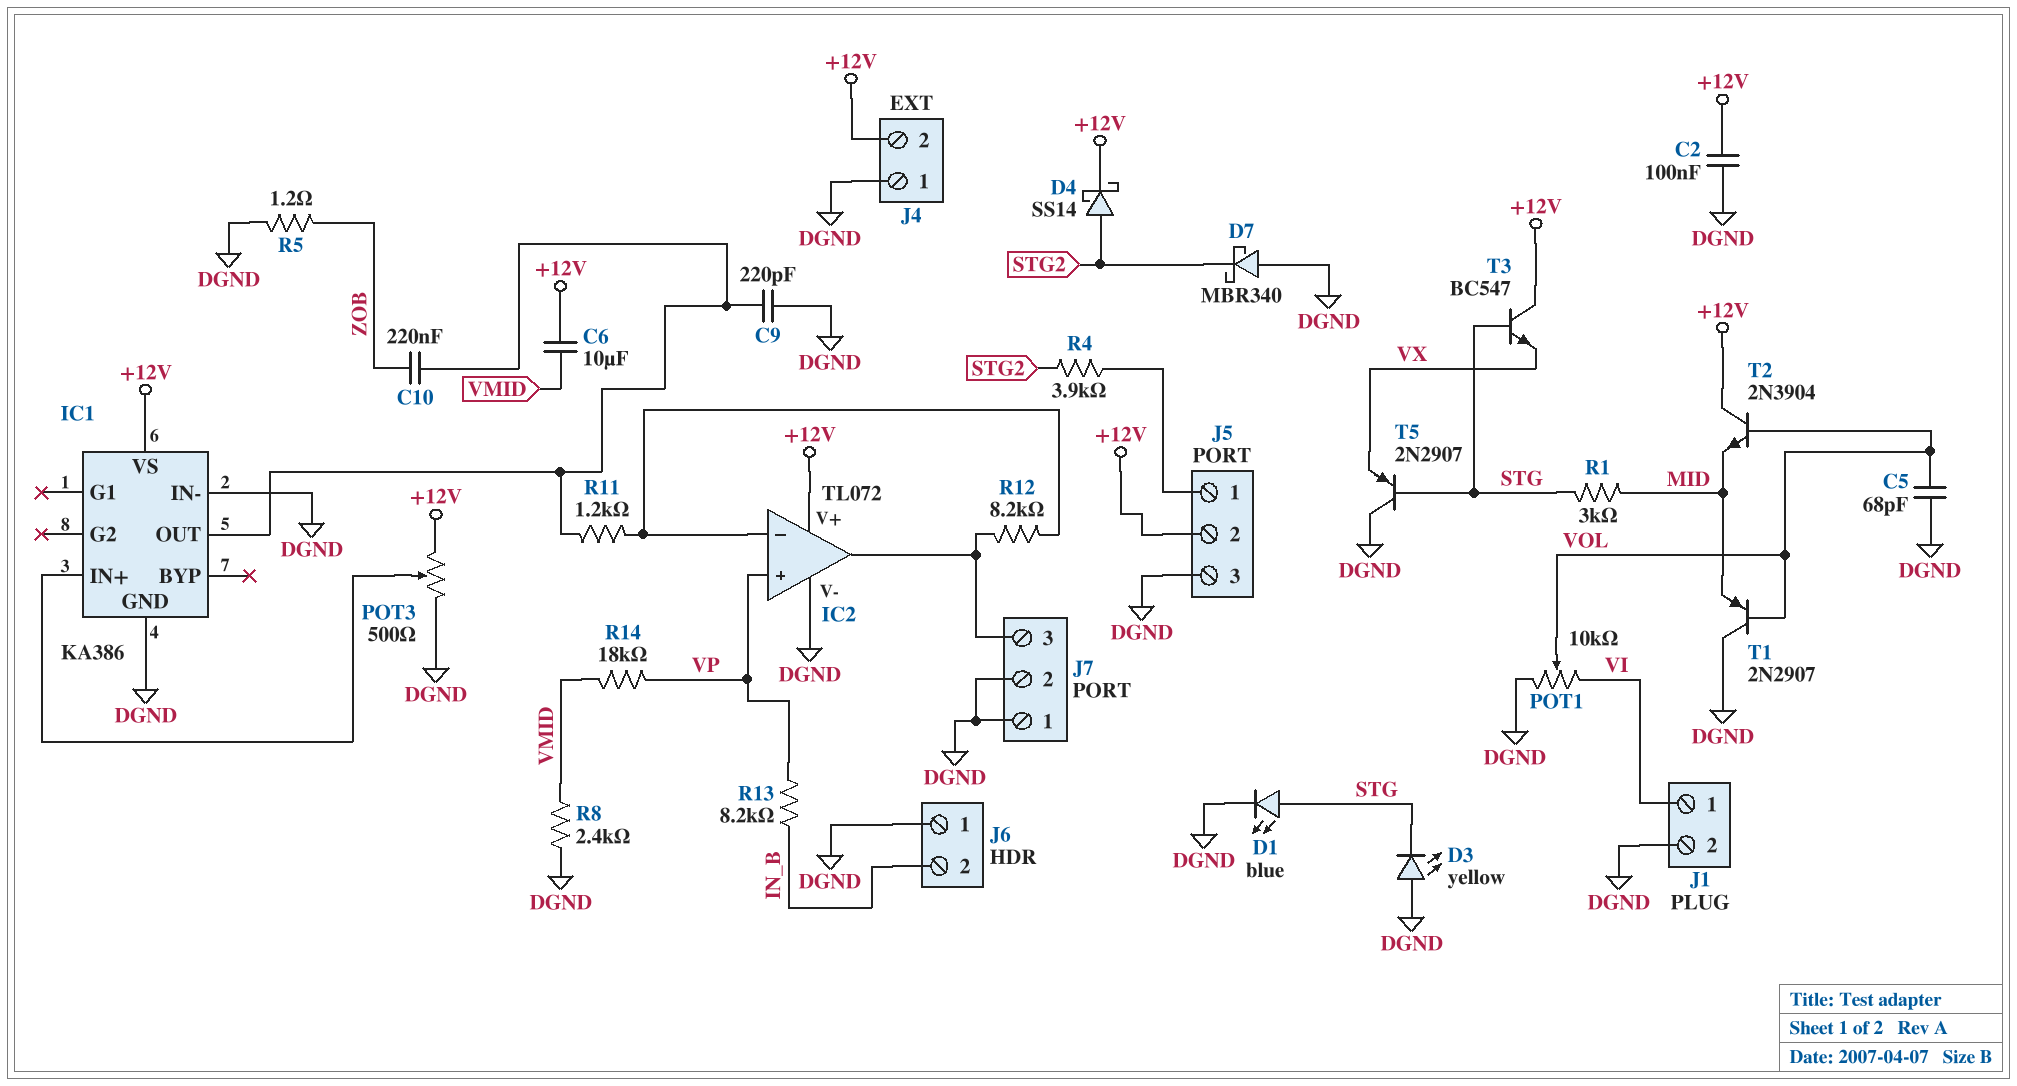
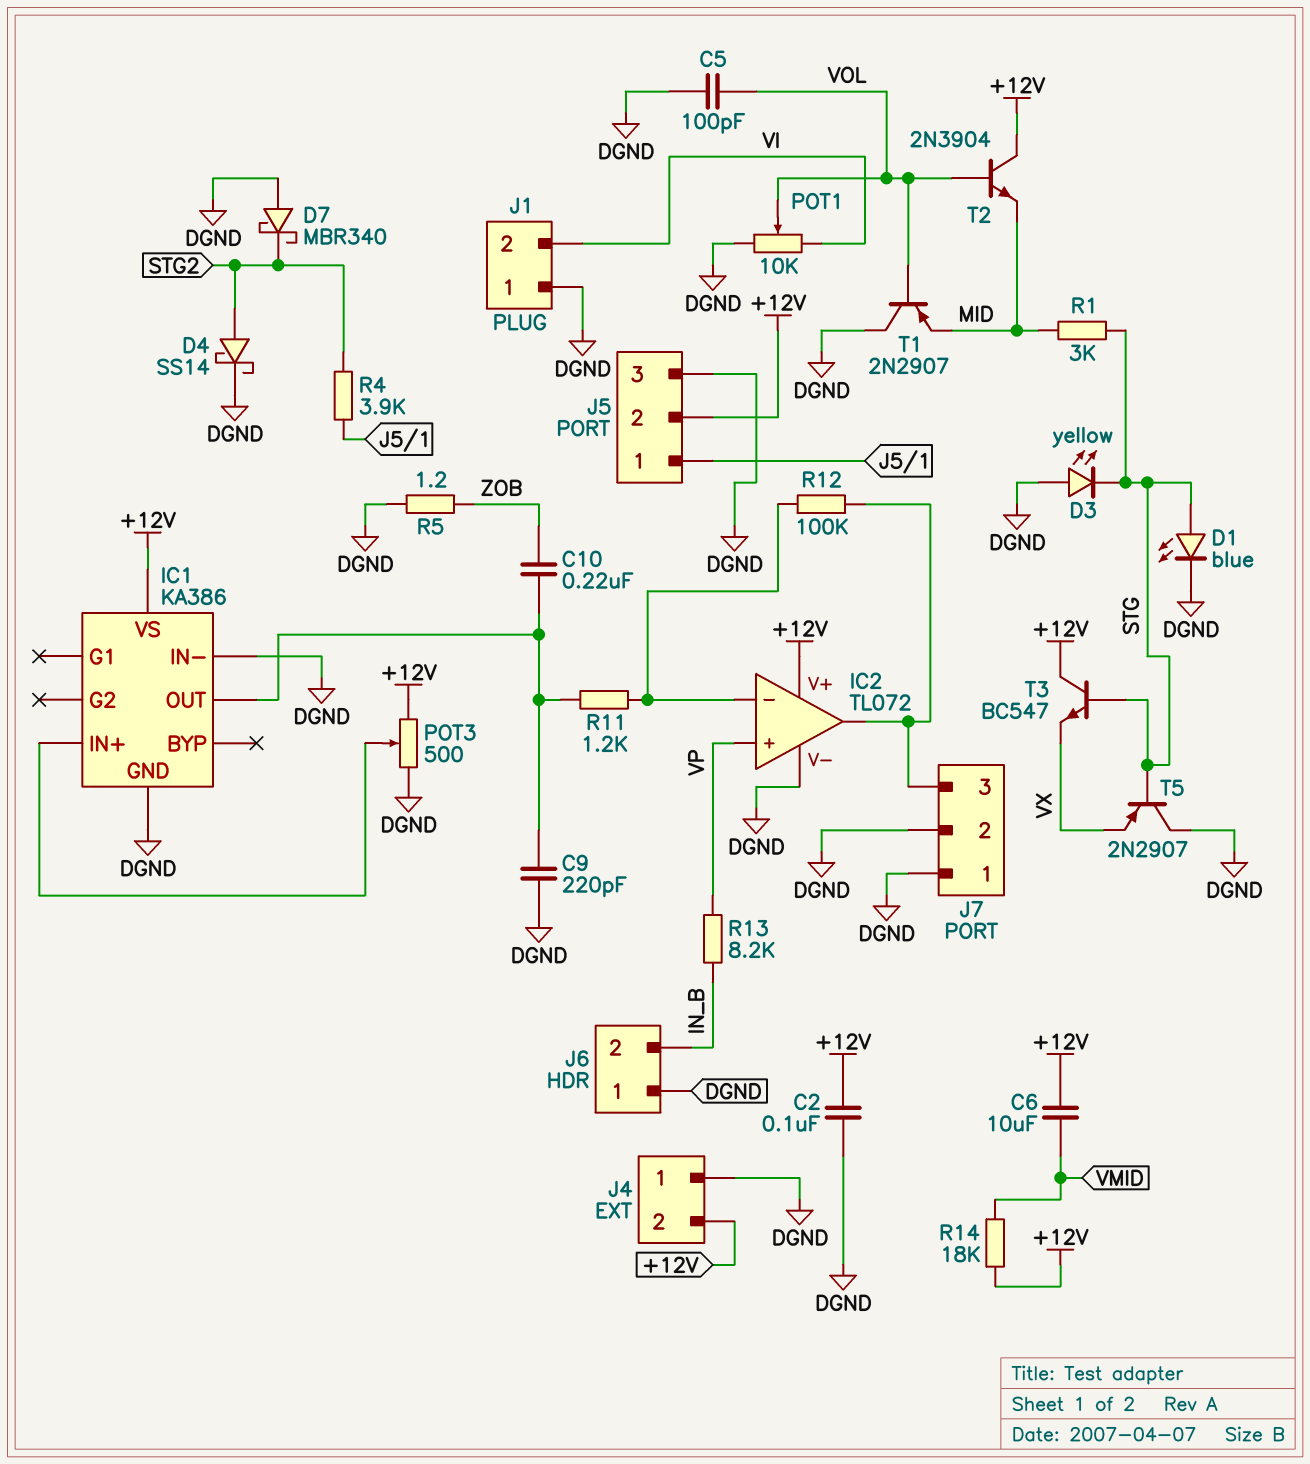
C5: 68pF (DGND, VOL) -> 100pF (DGND, VOL)
D4: schottky SS14 (A STG2, K +12V) -> schottky SS14 (A STG2, K DGND)
J1 pin 1: VI -> DGND
J1 pin 2: DGND -> VI
R8: 2.4k (DGND, VMID) -> none
R12: 8.2k (IC2/in-, IC2/out) -> 100k (IC2/in-, IC2/out)
R14: 18k (VMID, VP) -> 18k (+12V, VMID)

